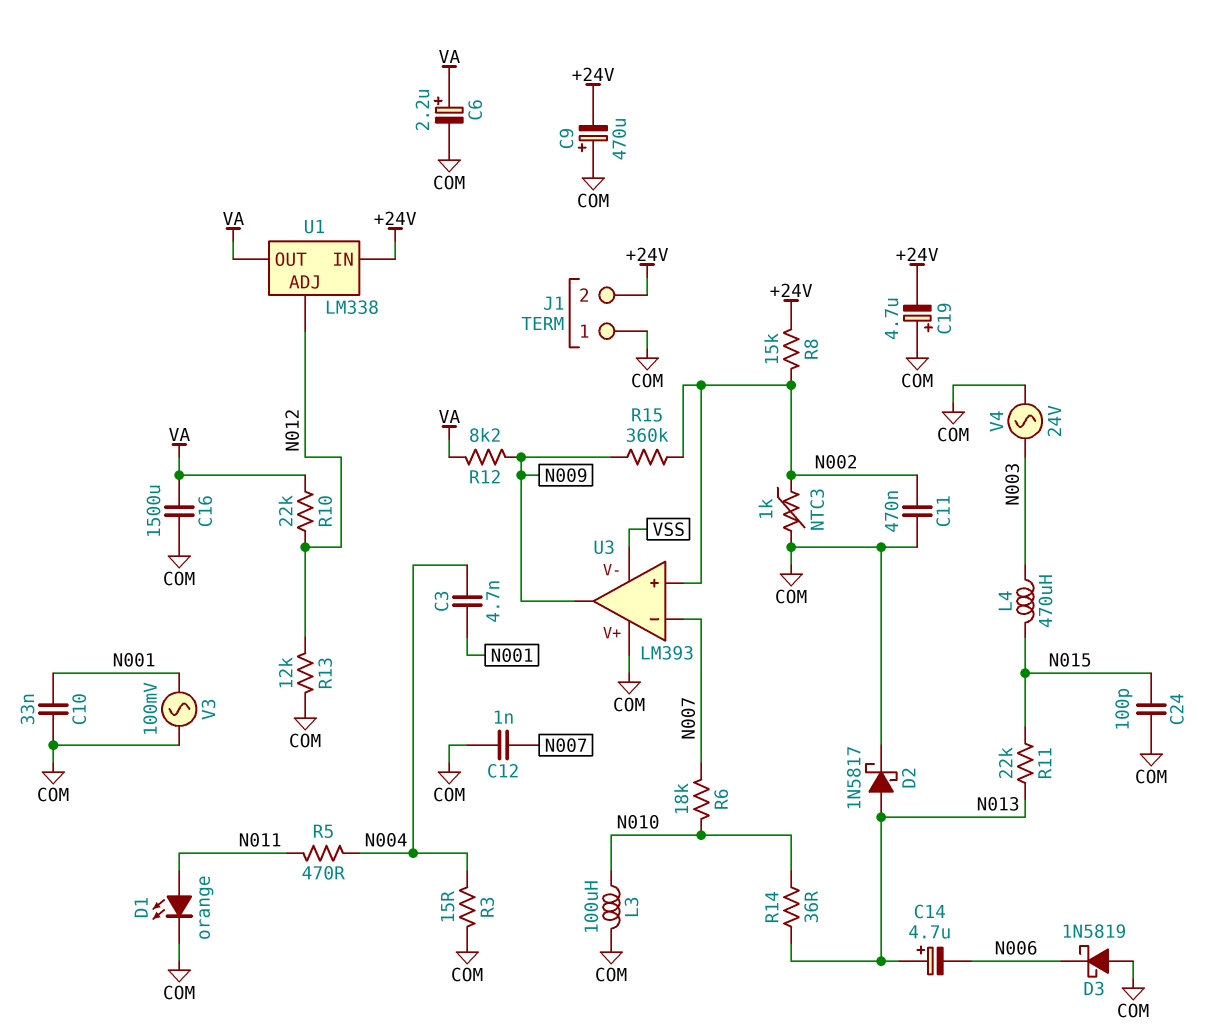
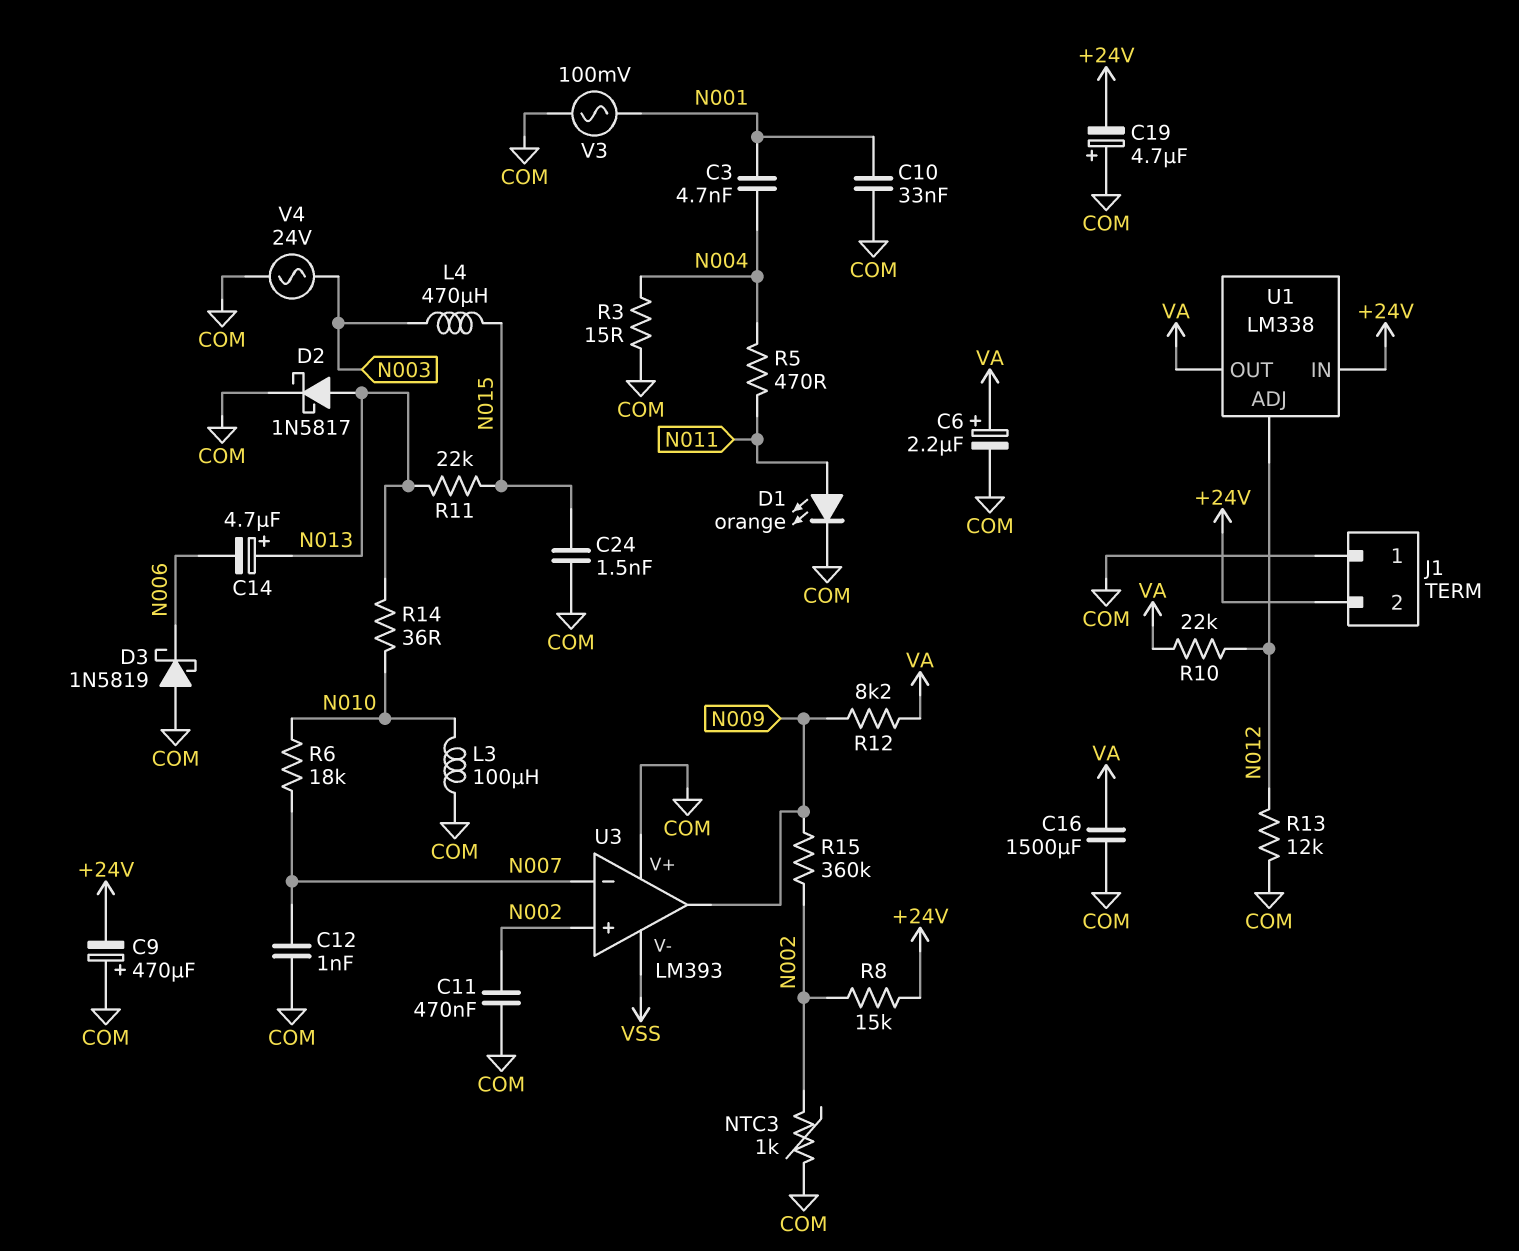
C24: 100pF (COM, N015) -> 1.5nF (COM, N015)

